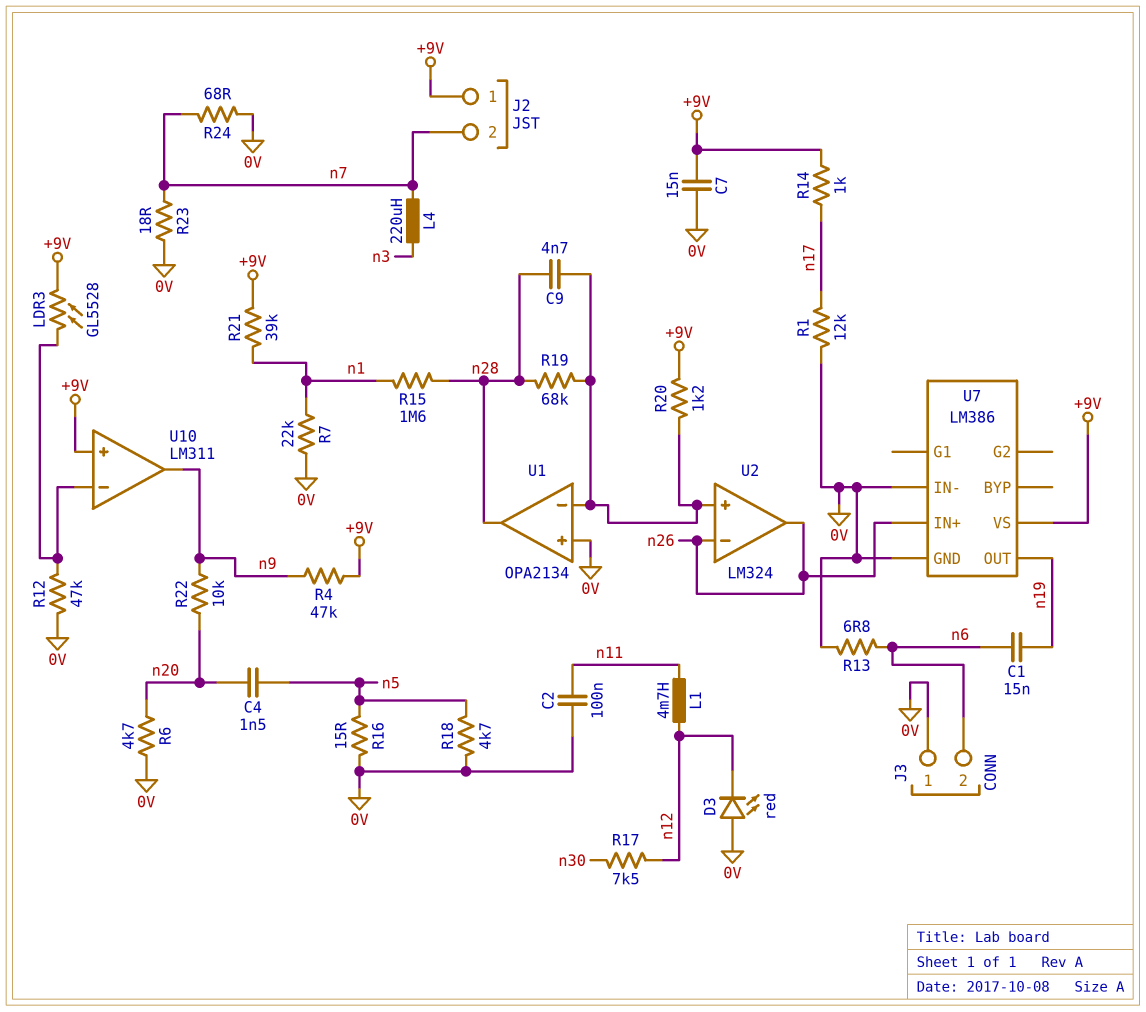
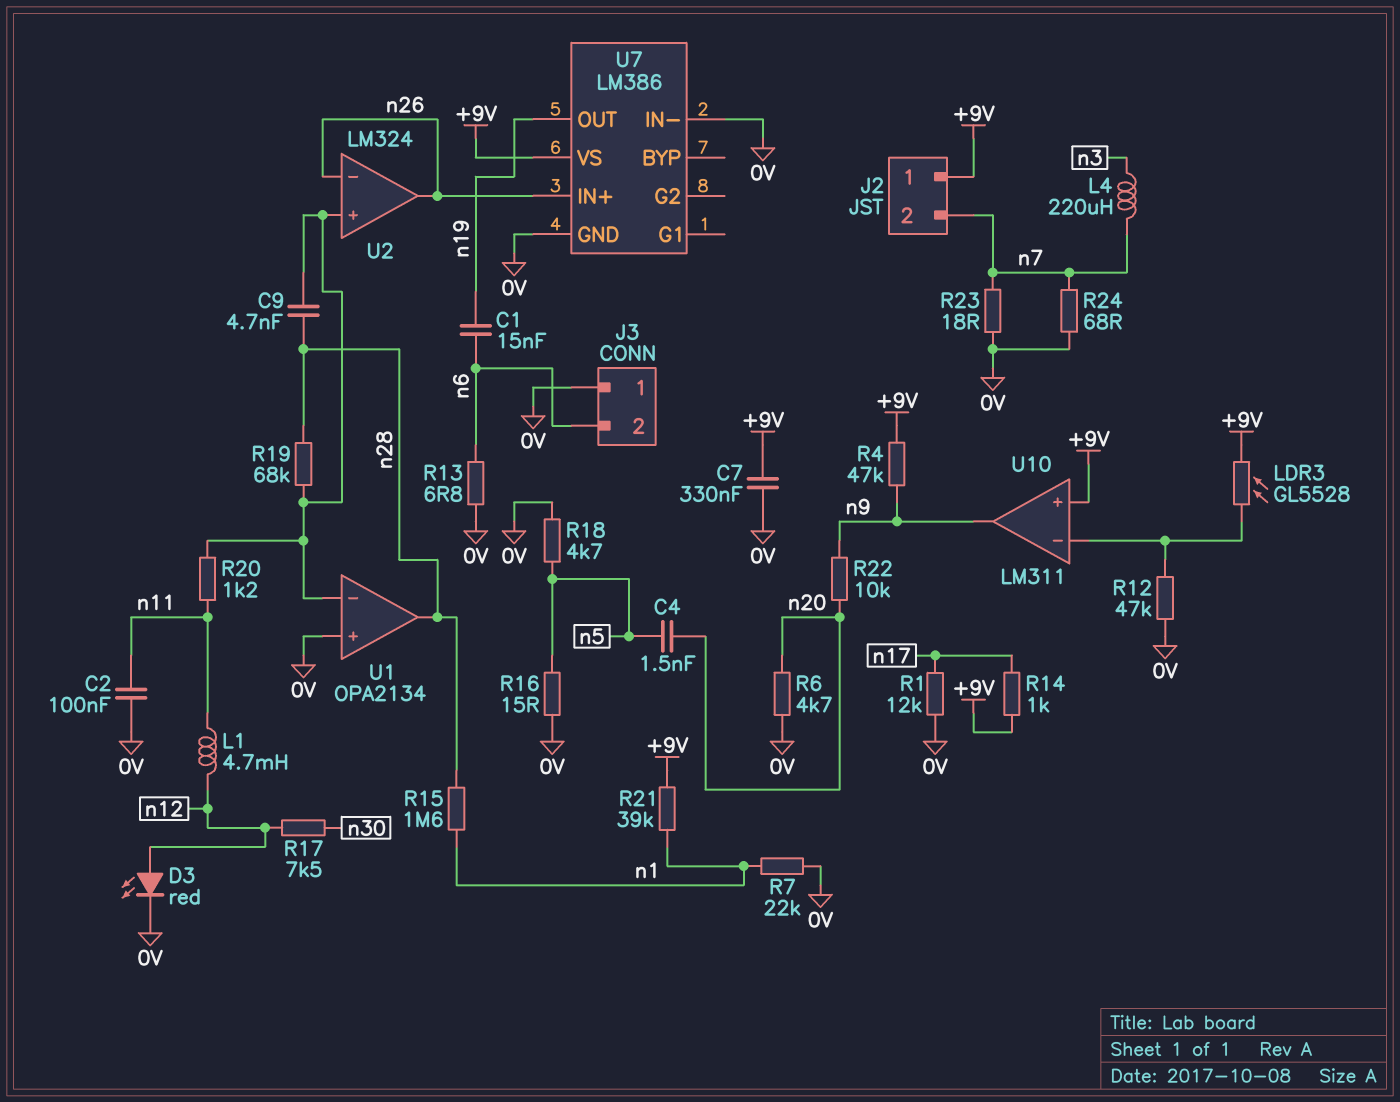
C7: 15nF (+9V, 0V) -> 330nF (+9V, 0V)
D3: LED red (A 0V, K n12) -> LED red (A n12, K 0V)
R20: 1.2k (+9V, U1/in-) -> 1.2k (U1/in-, n11)

